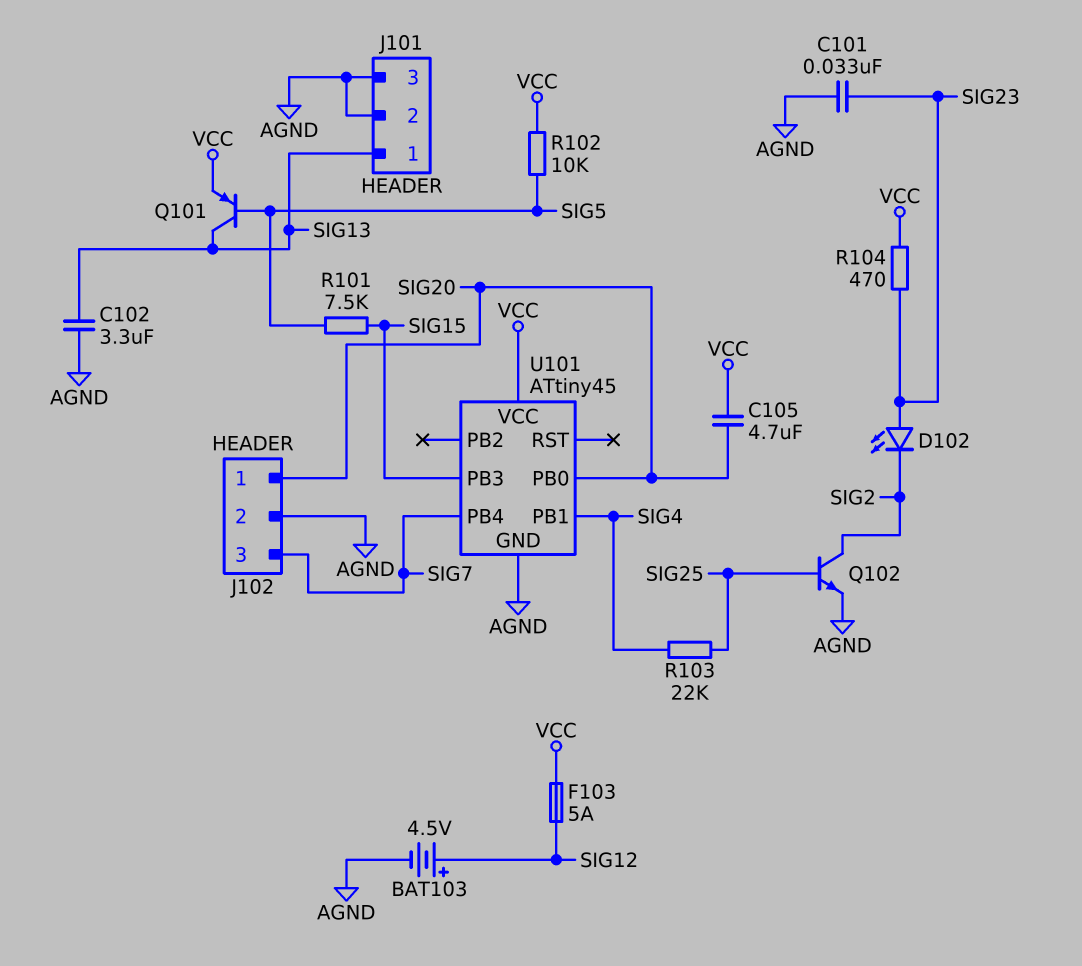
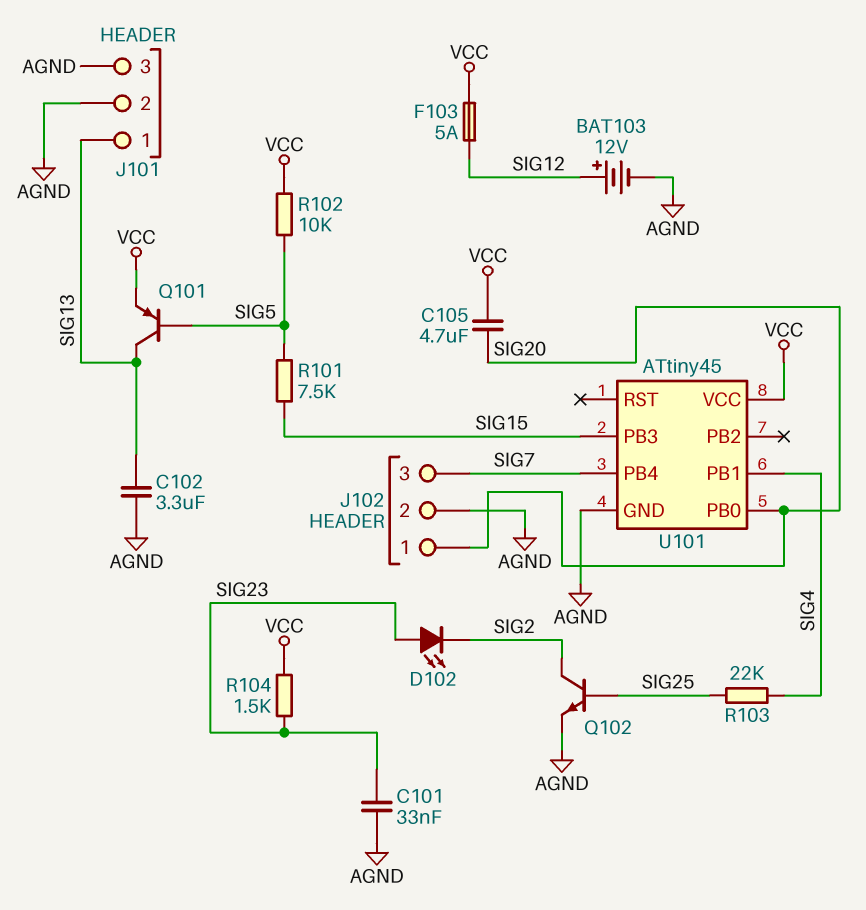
BAT103: 4.5V (plus SIG12, minus AGND) -> 12V (plus SIG12, minus AGND)
R104: 470 (SIG23, VCC) -> 1.5k (SIG23, VCC)

